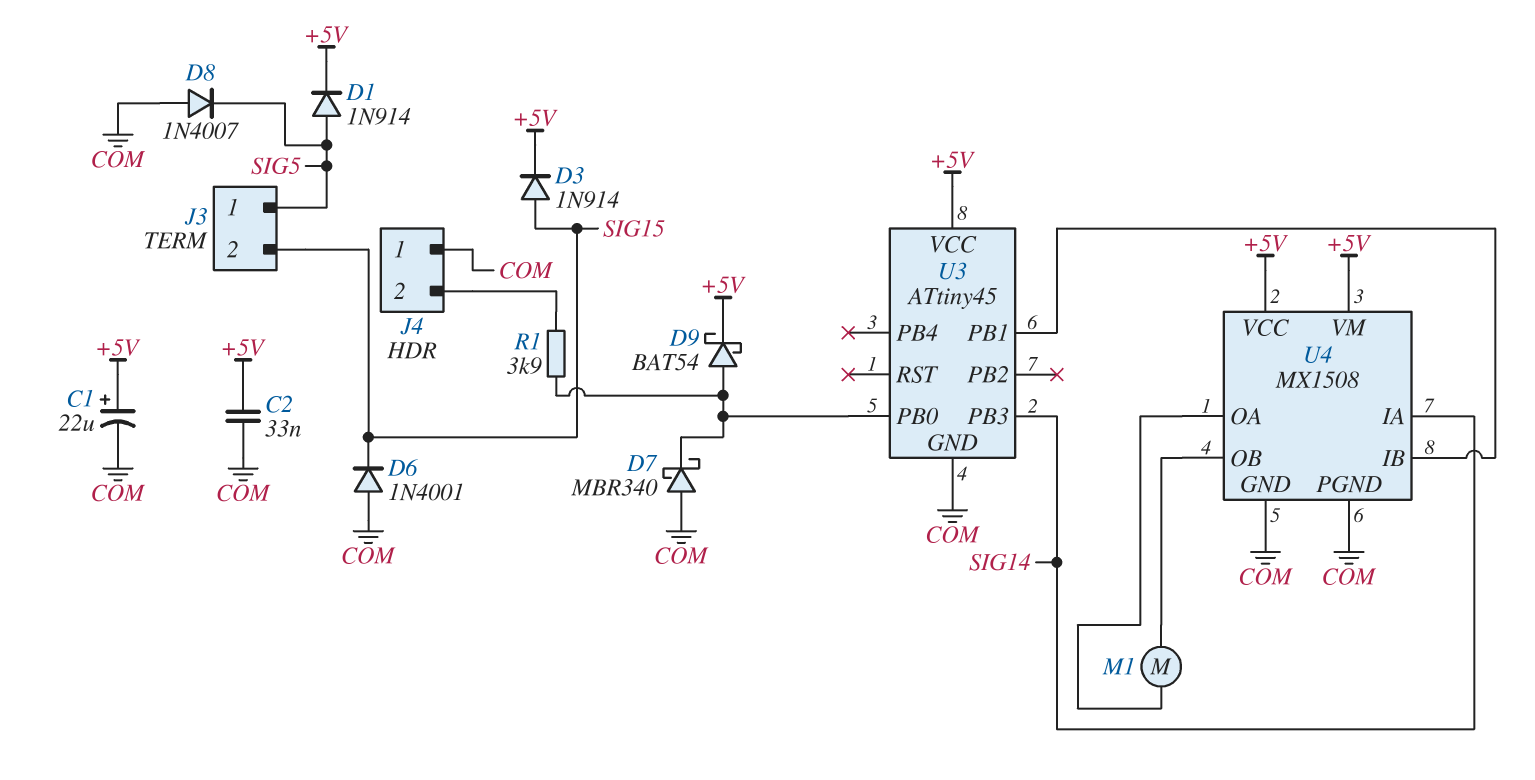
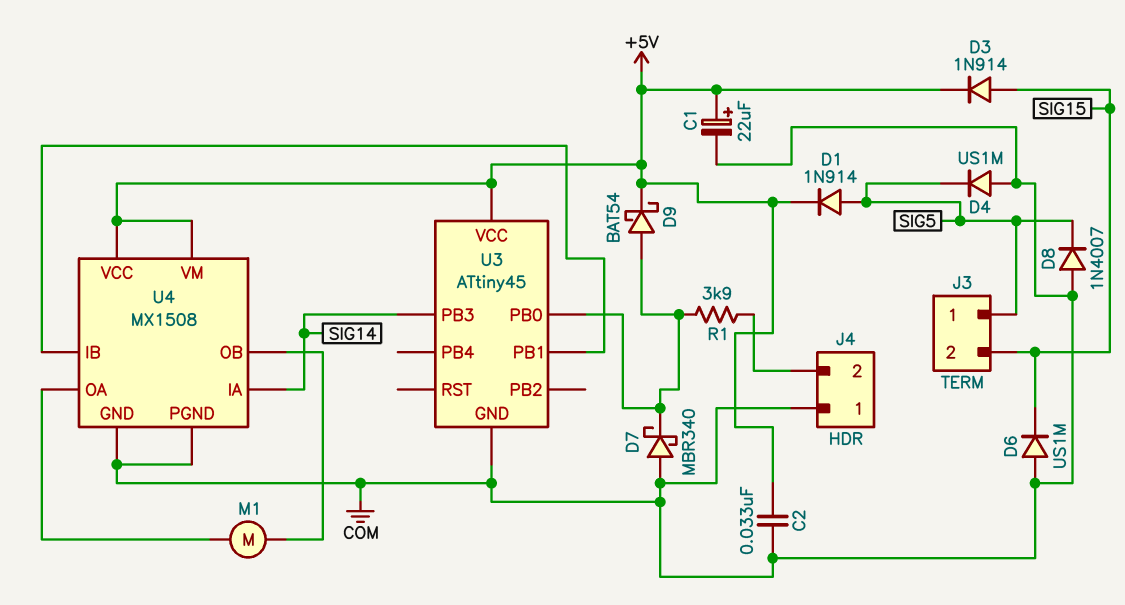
D4: none -> diode US1M (A COM, K SIG5)
D6: diode 1N4001 (A COM, K SIG15) -> diode US1M (A COM, K SIG15)

